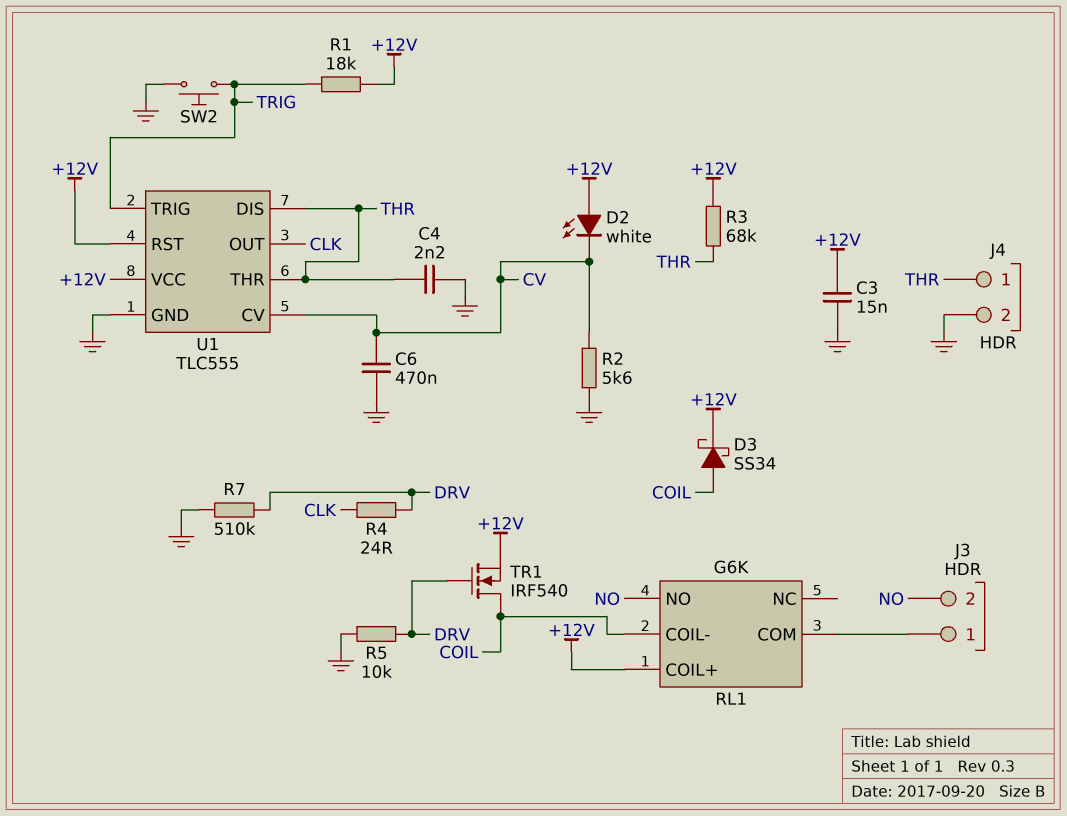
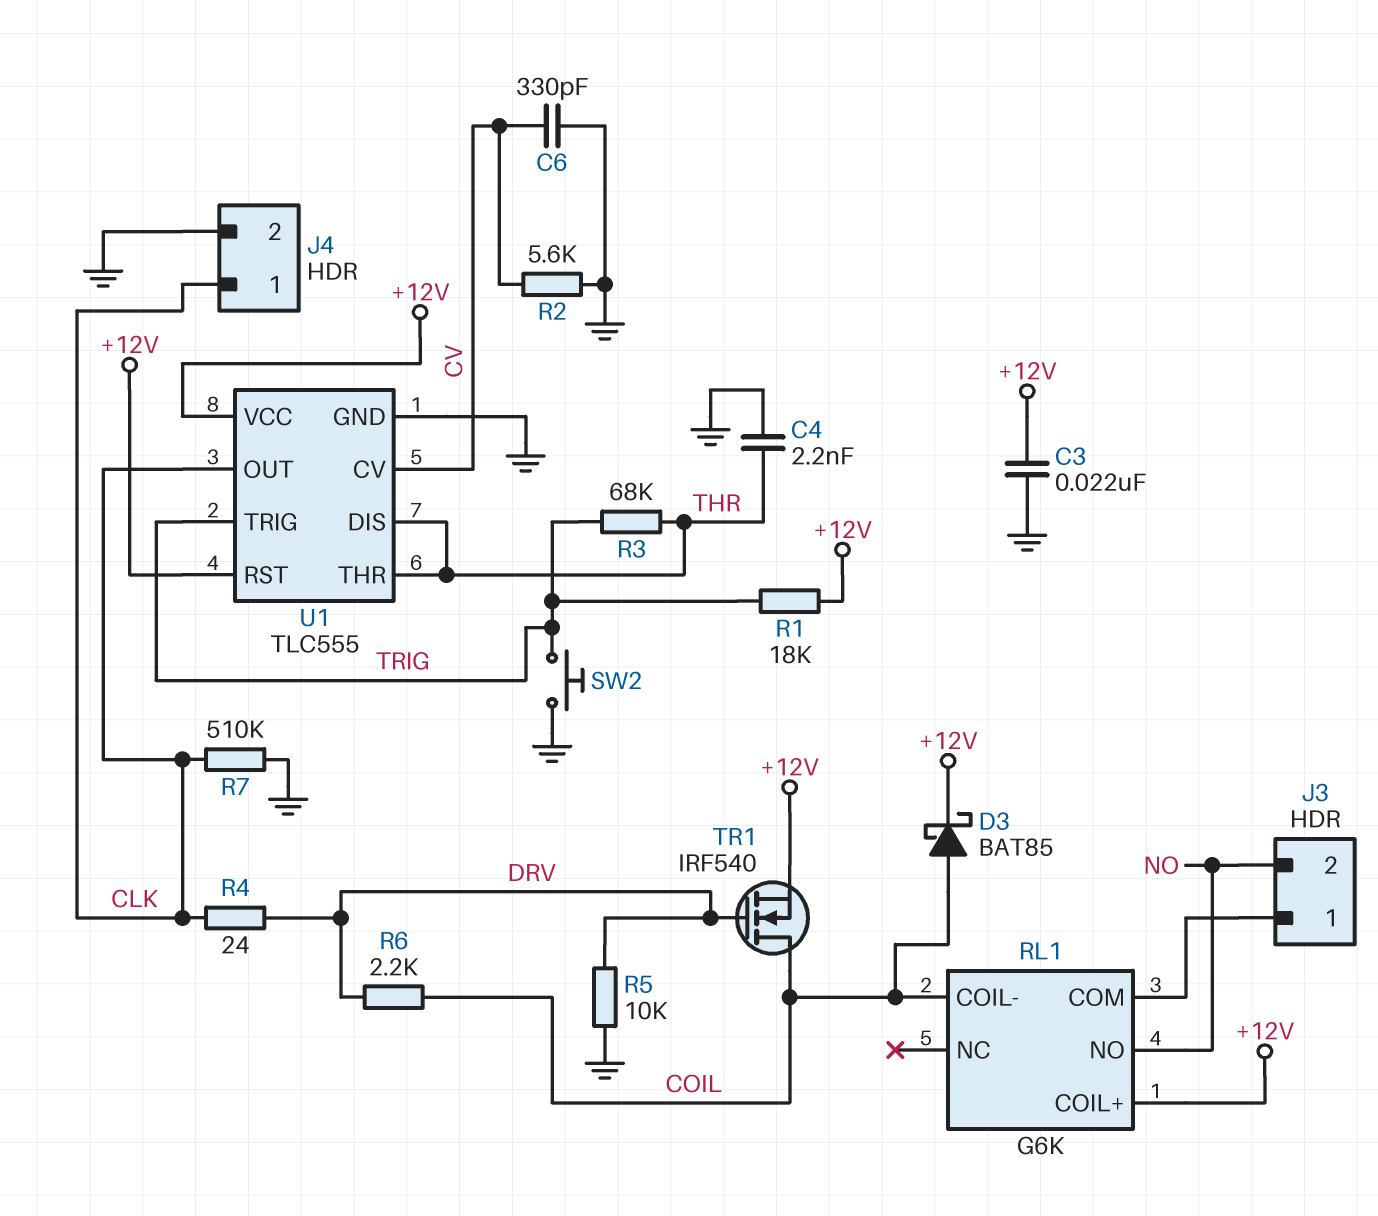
C3: 15nF (+12V, GND) -> 22nF (+12V, GND)
C6: 470nF (CV, GND) -> 330pF (CV, GND)
D2: LED white (A +12V, K CV) -> none
D3: schottky SS34 (A COIL, K +12V) -> schottky BAT85 (A COIL, K +12V)
J4 pin 1: THR -> CLK
R3: 68k (+12V, THR) -> 68k (THR, TRIG)
R6: none -> 2.2k (COIL, DRV)
R7: 510k (DRV, GND) -> 510k (CLK, GND)

